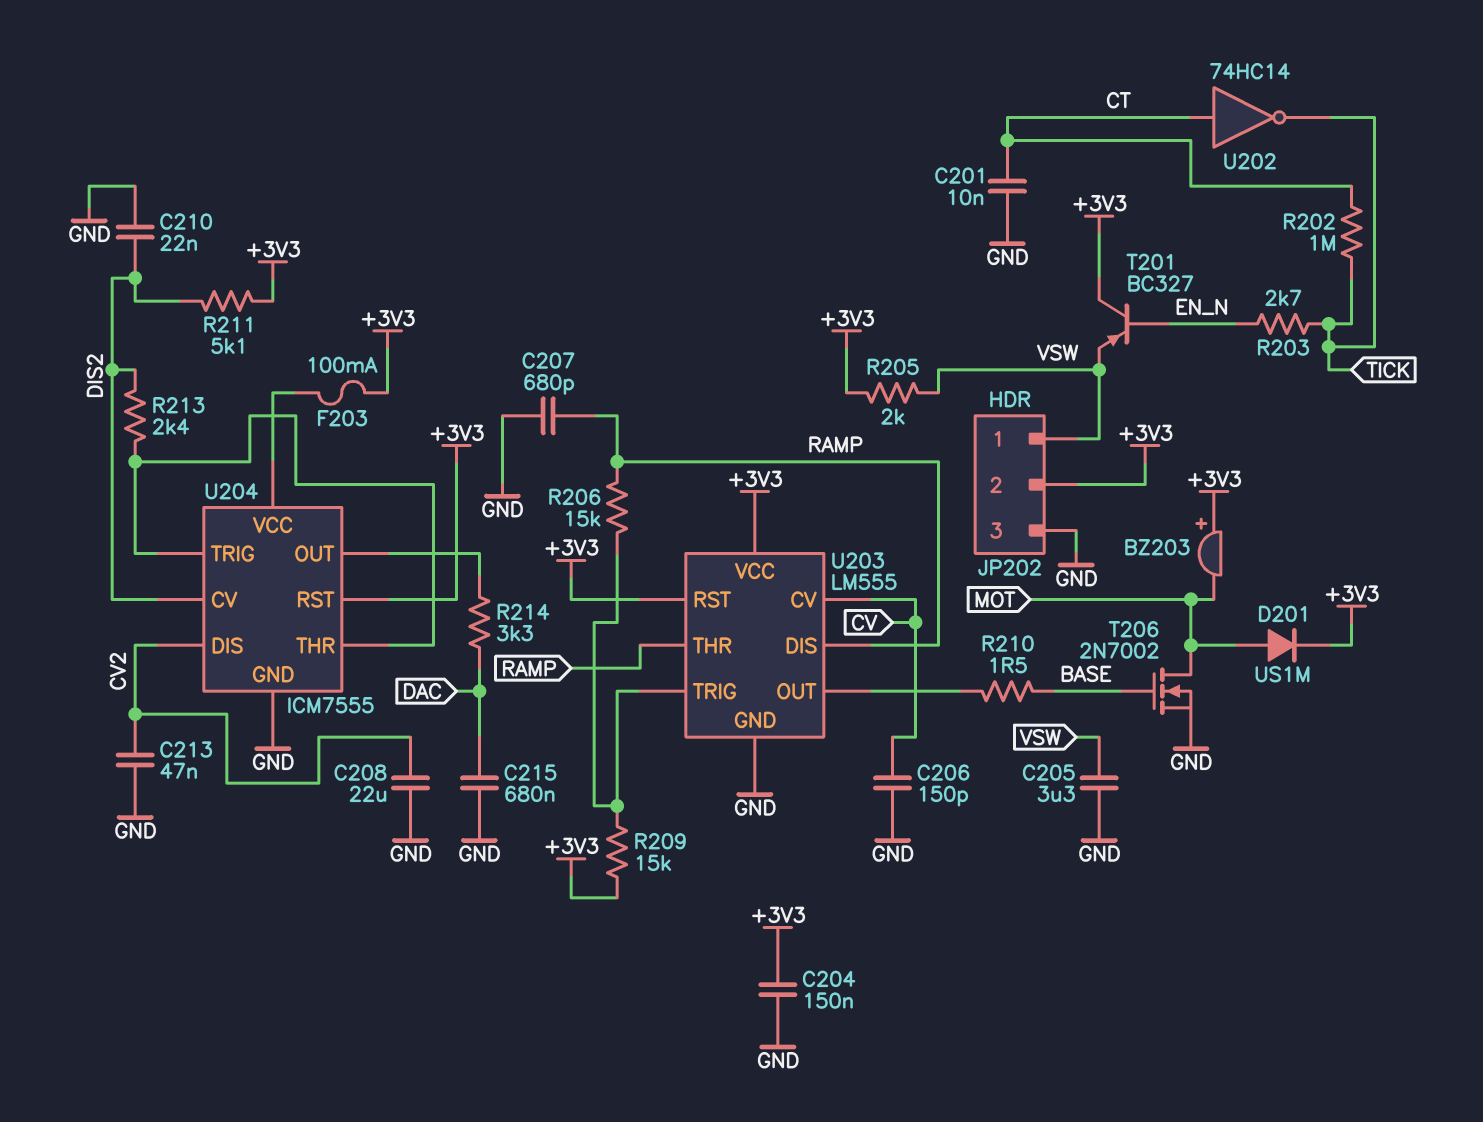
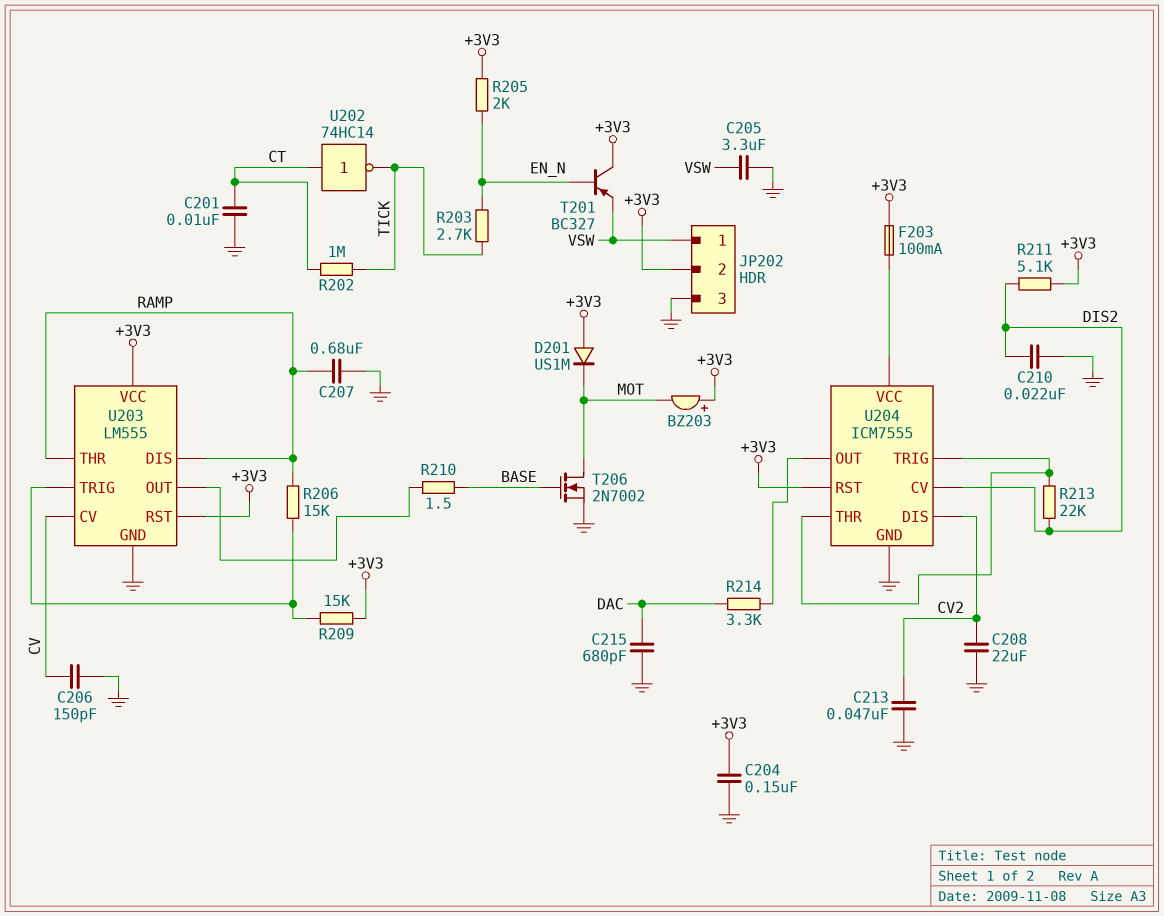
C207: 680pF (GND, RAMP) -> 680nF (GND, RAMP)
C215: 680nF (DAC, GND) -> 680pF (DAC, GND)
D201: diode US1M (A MOT, K +3V3) -> diode US1M (A +3V3, K MOT)
R205: 2k (+3V3, VSW) -> 2k (+3V3, EN_N)
R213: 2.4k (DIS2, U204/THR) -> 22k (DIS2, U204/THR)

